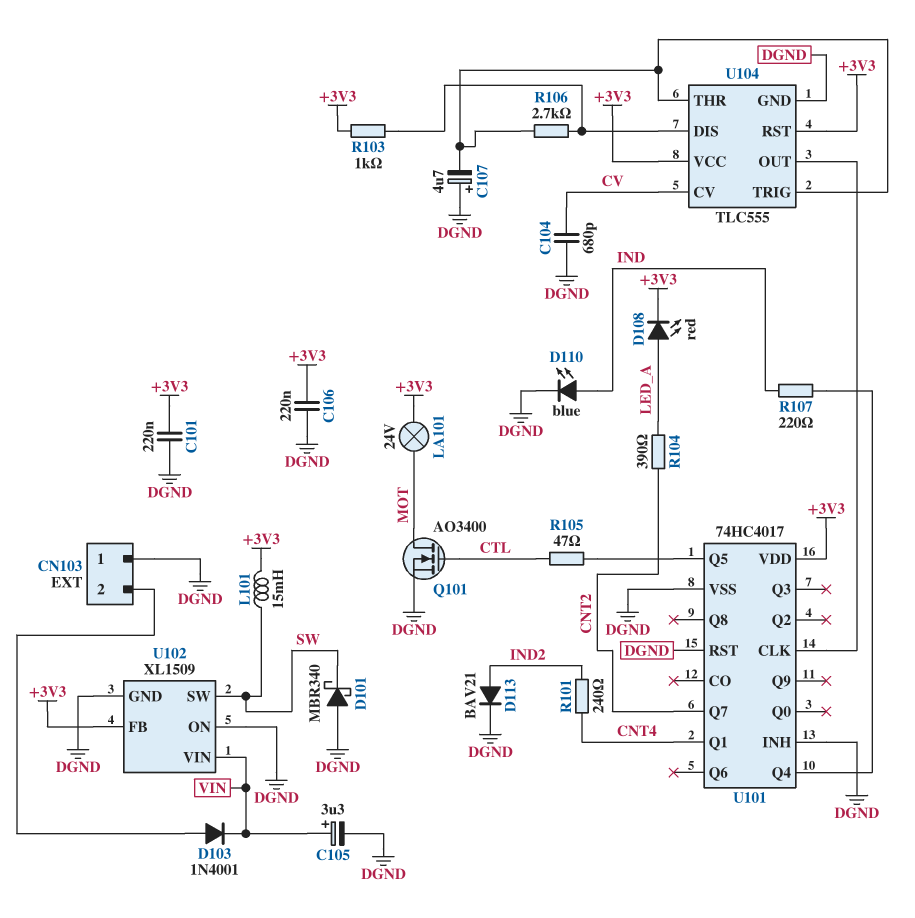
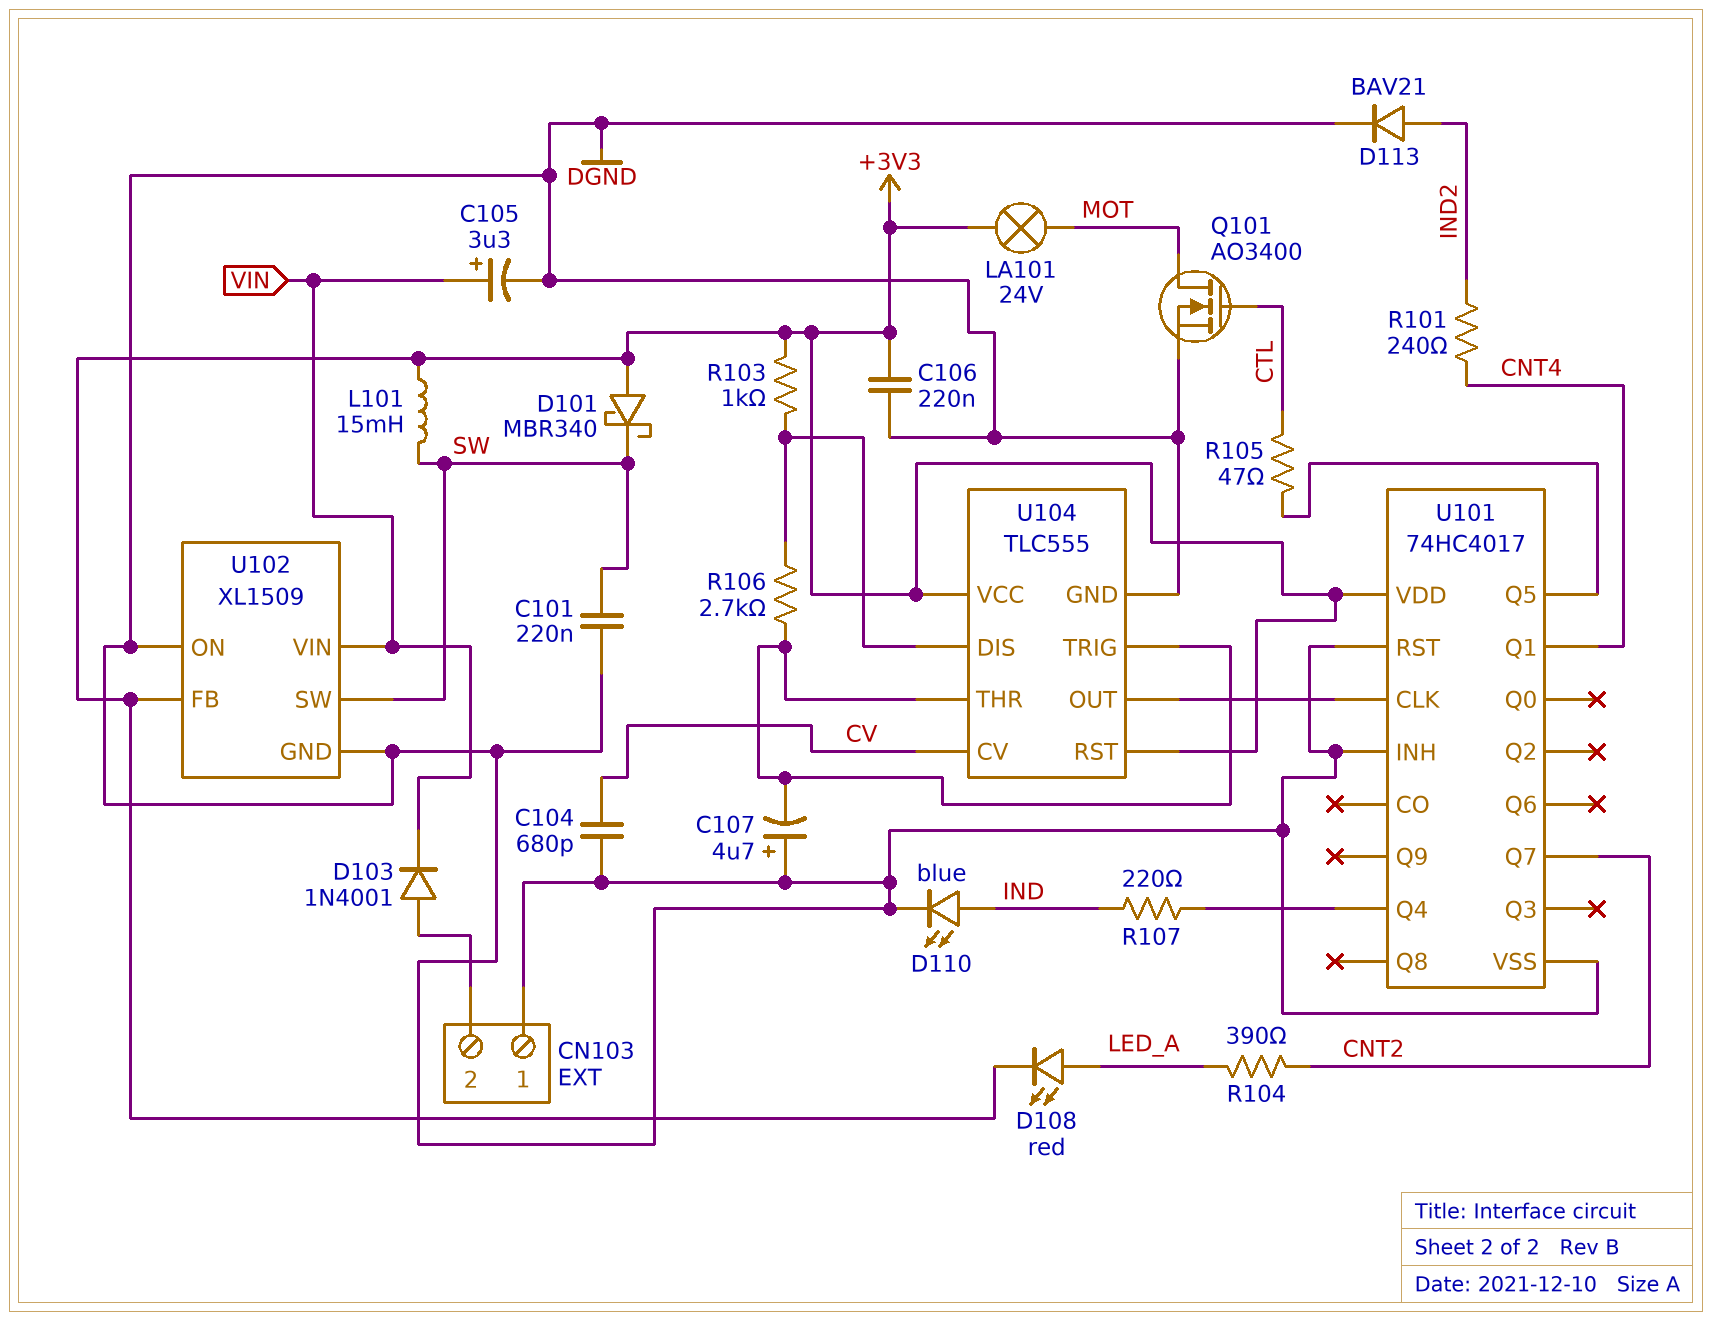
C101: 220nF (+3V3, DGND) -> 220nF (DGND, SW)
D101: schottky MBR340 (A DGND, K SW) -> schottky MBR340 (A +3V3, K SW)

